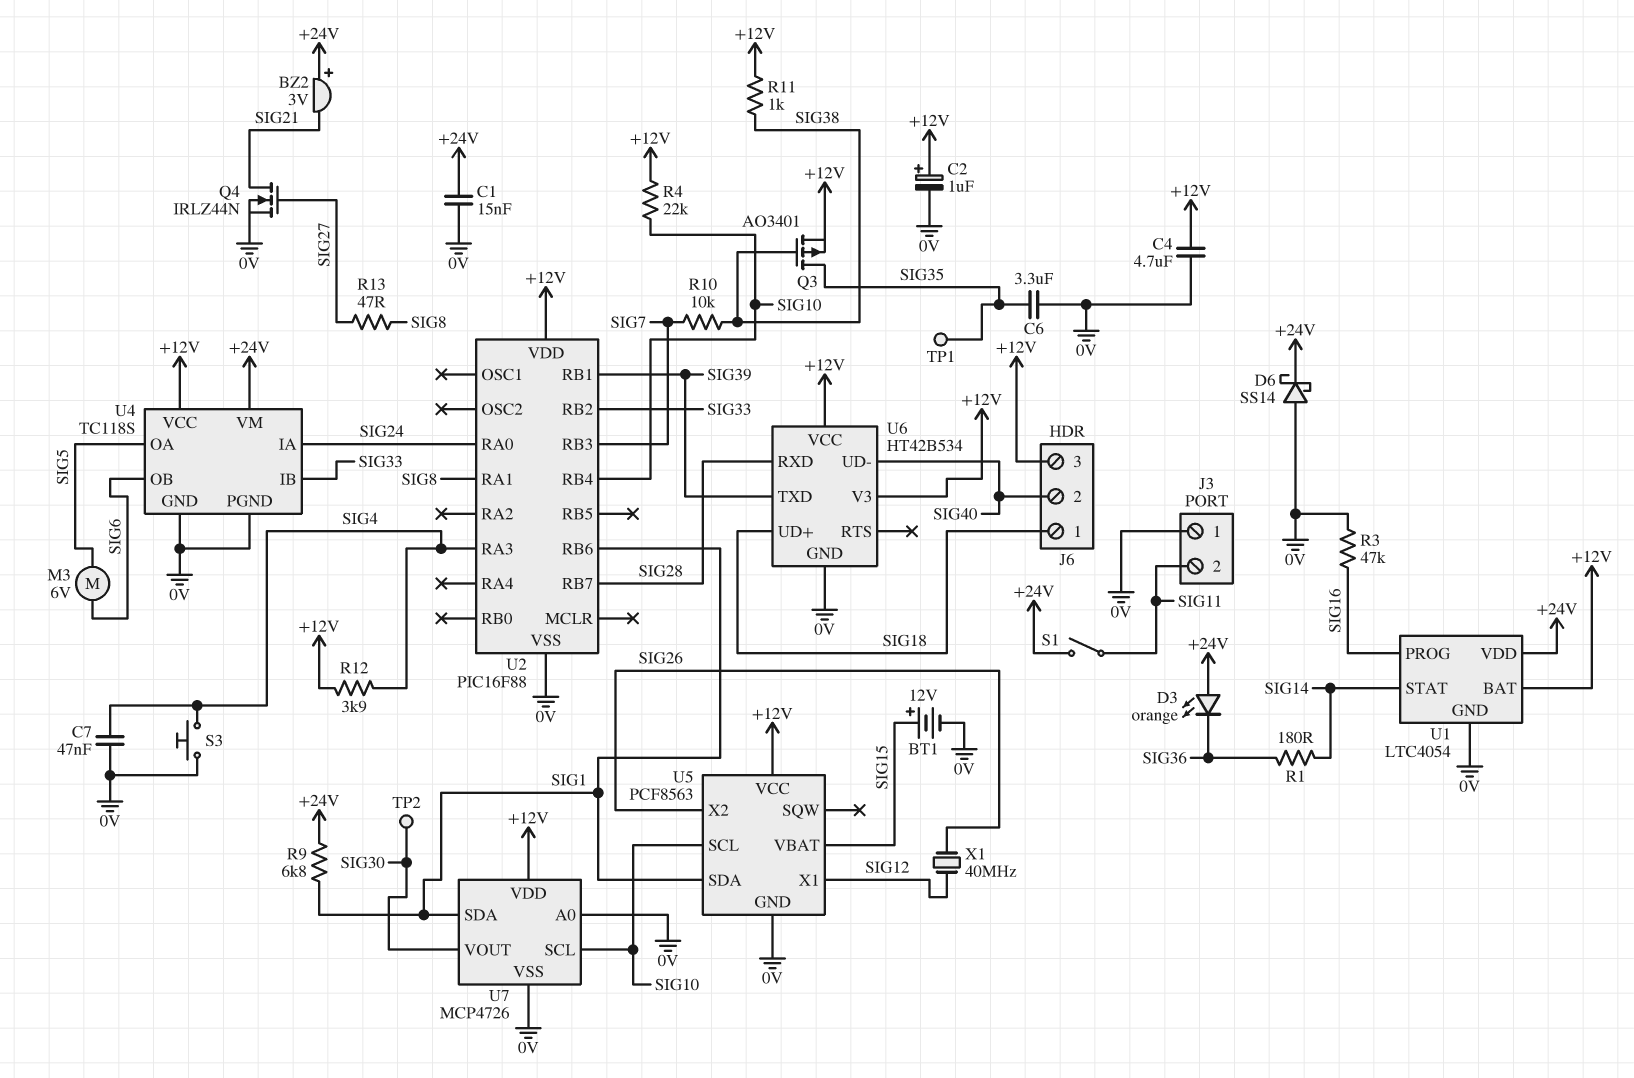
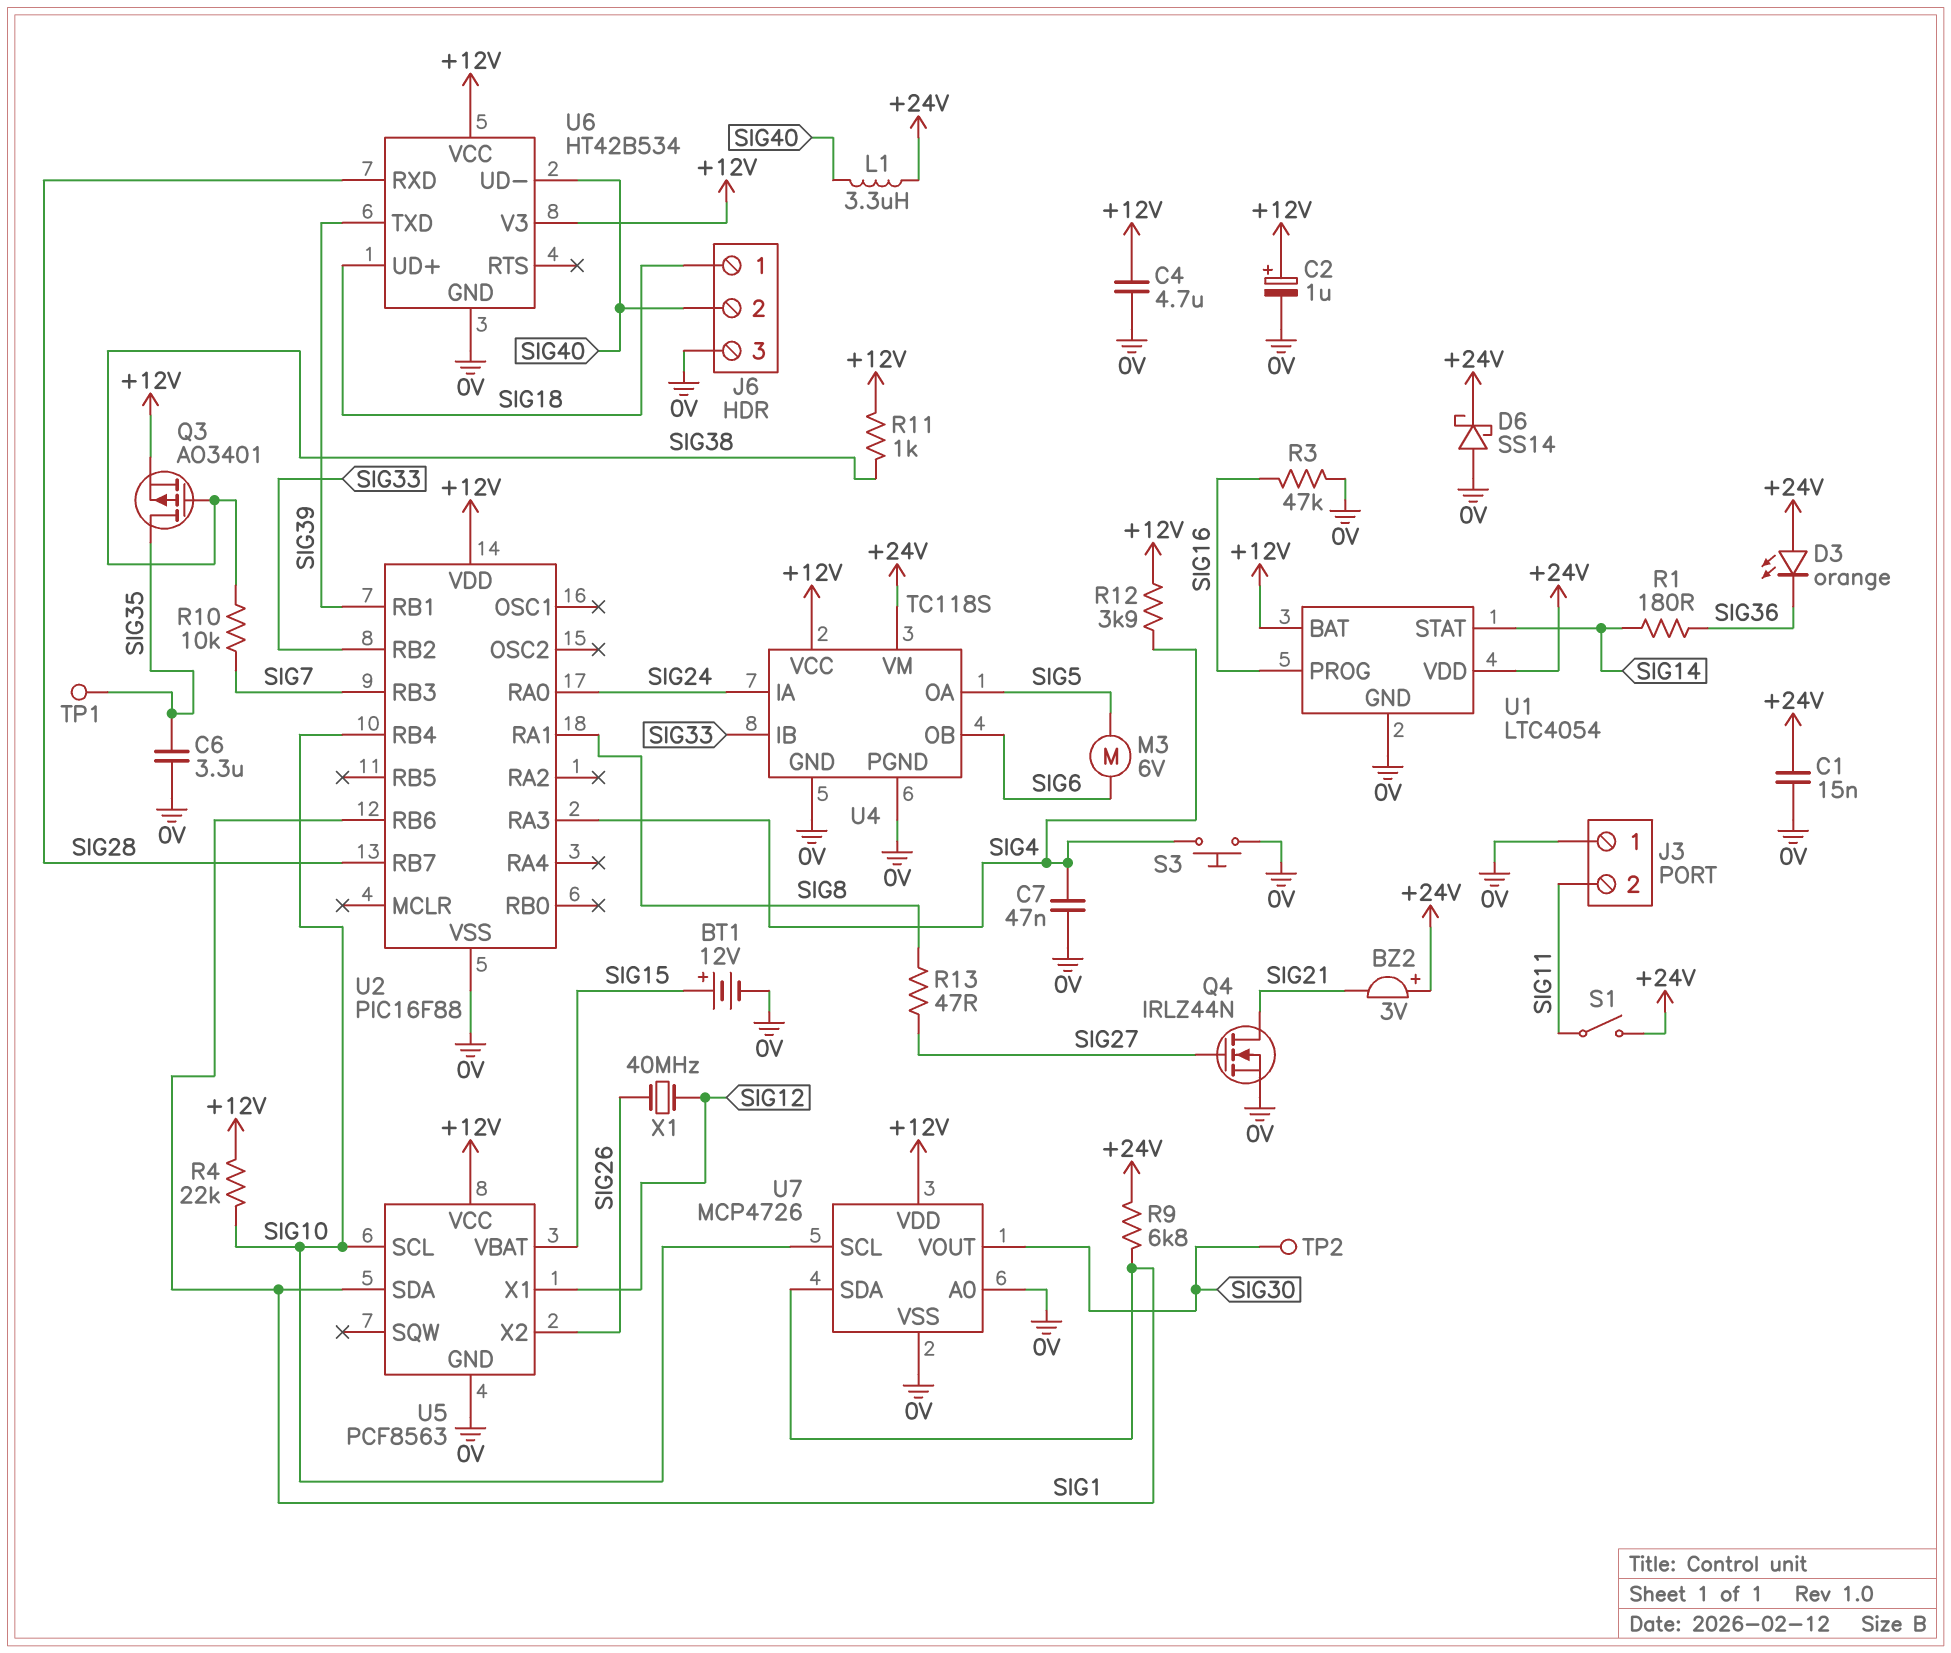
J6 pin 3: +12V -> 0V
L1: none -> 3.3uH (+24V, SIG40)

